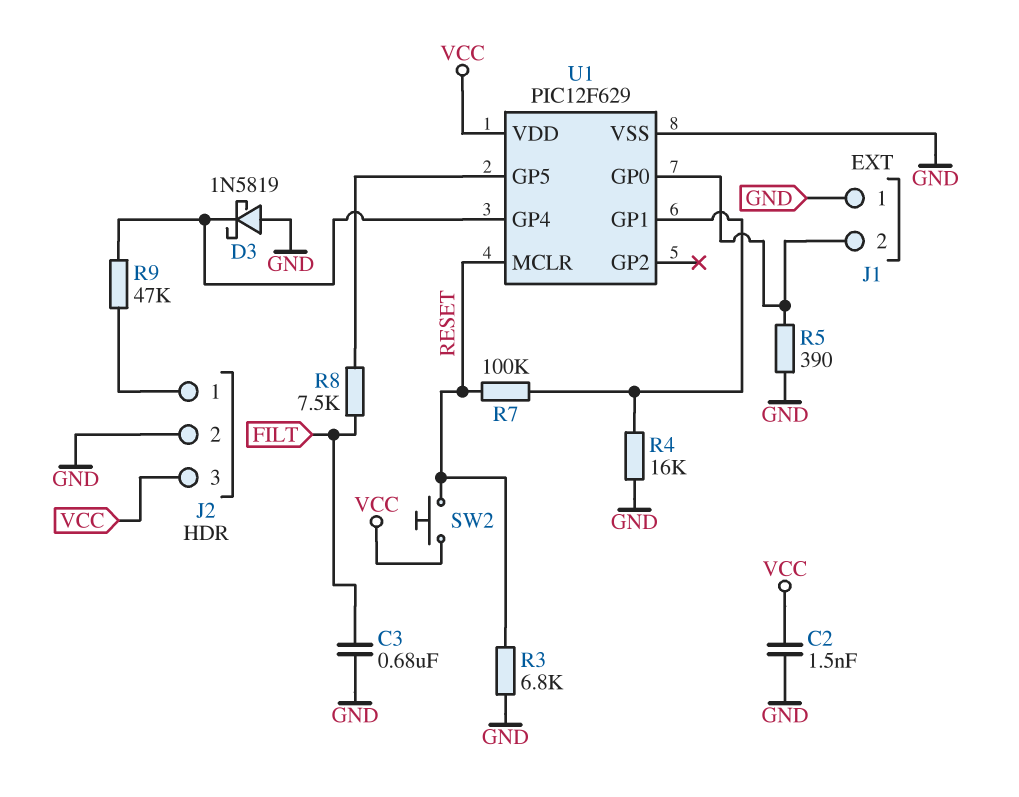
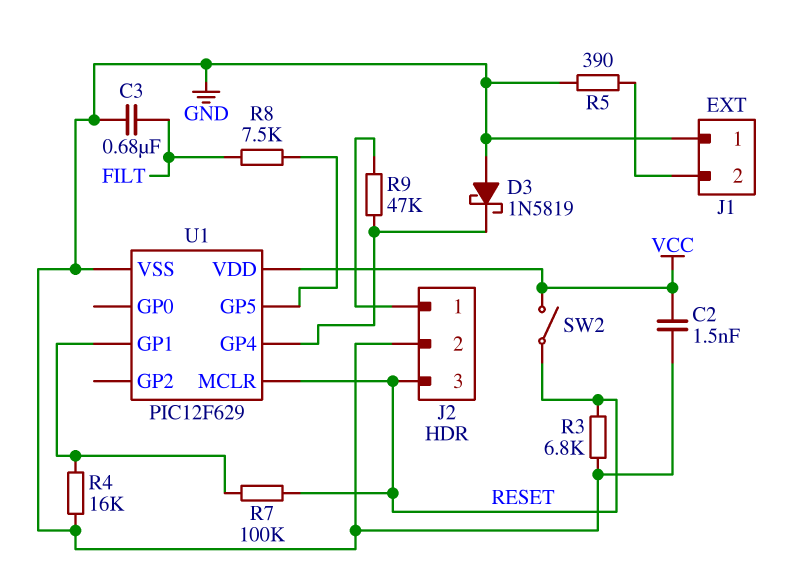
J2 pin 3: VCC -> RESET
SW2: button (RESET, VCC) -> switch (RESET, VCC)
U1 pin GP0: J1/2 -> none

